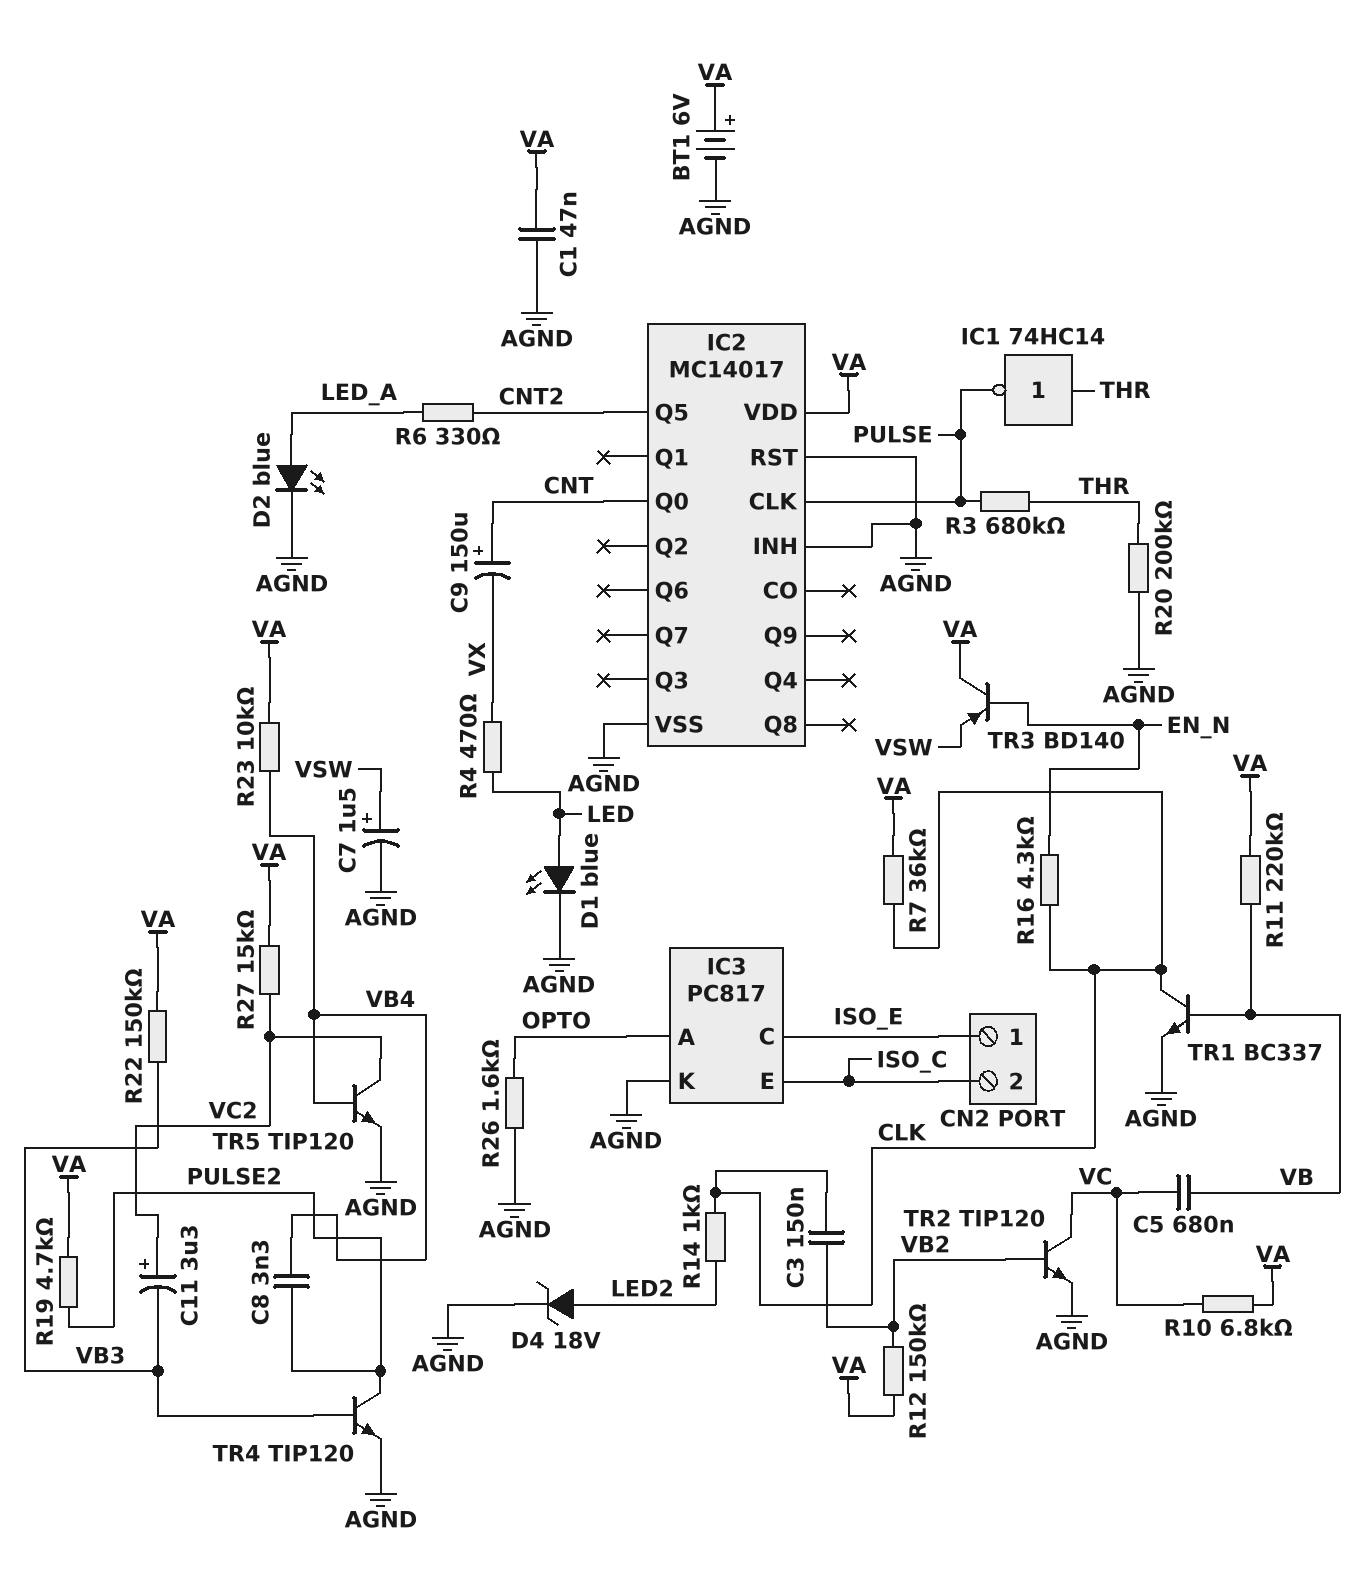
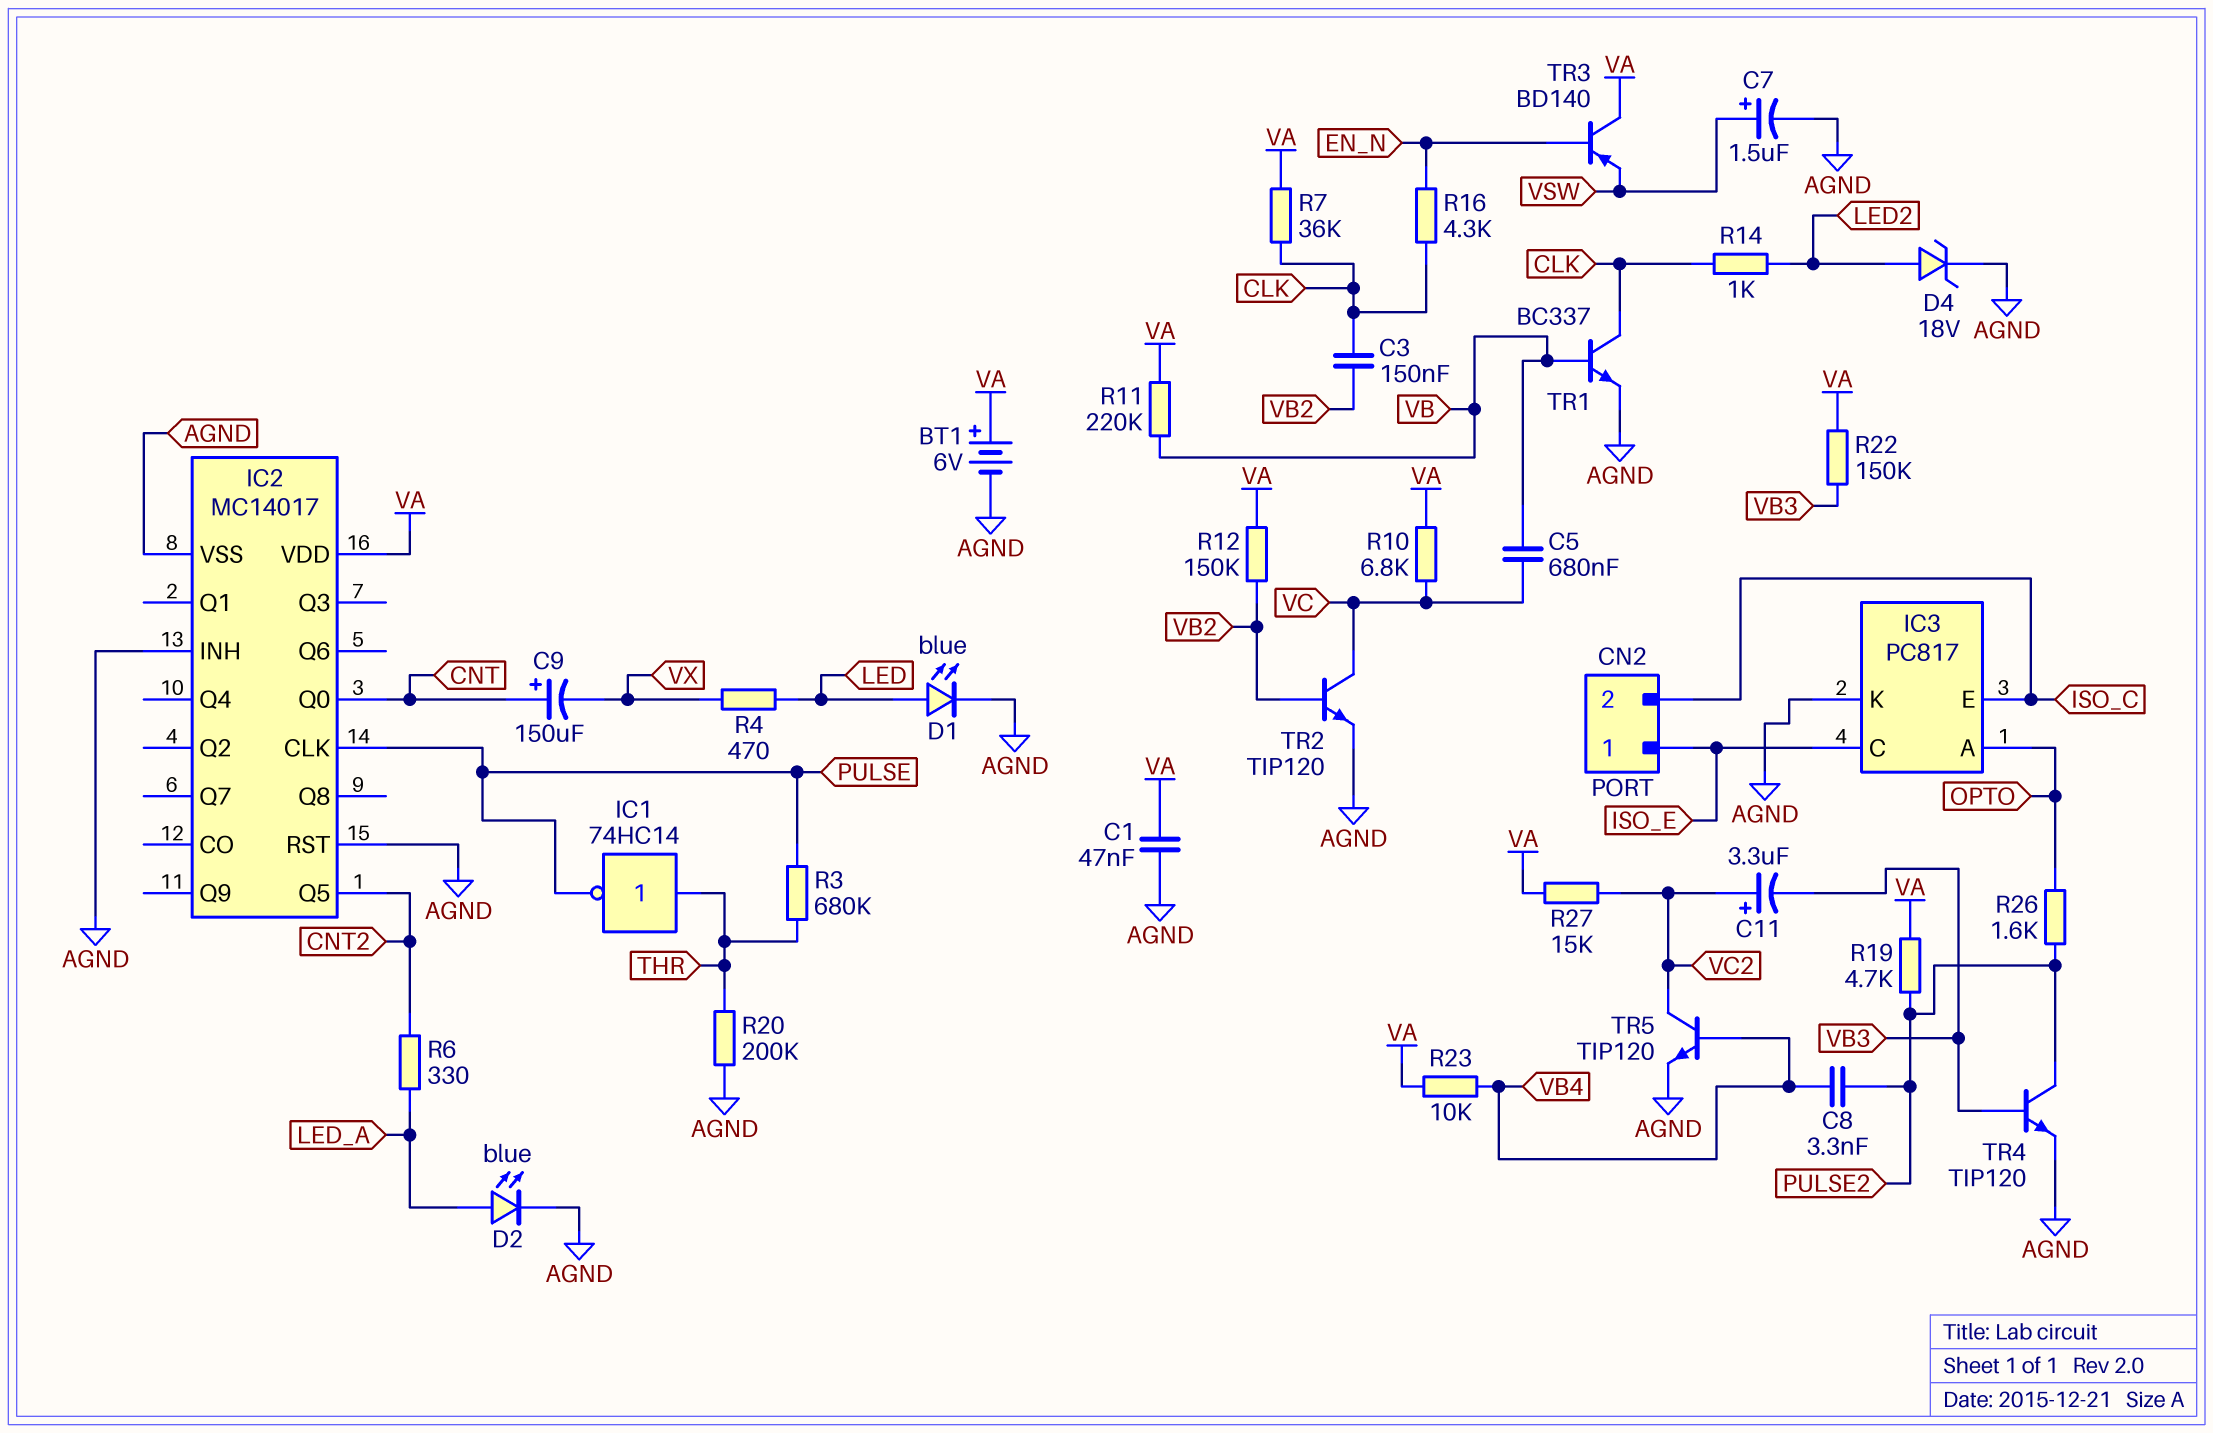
R26: 1.6k (AGND, OPTO) -> 1.6k (OPTO, PULSE2)

